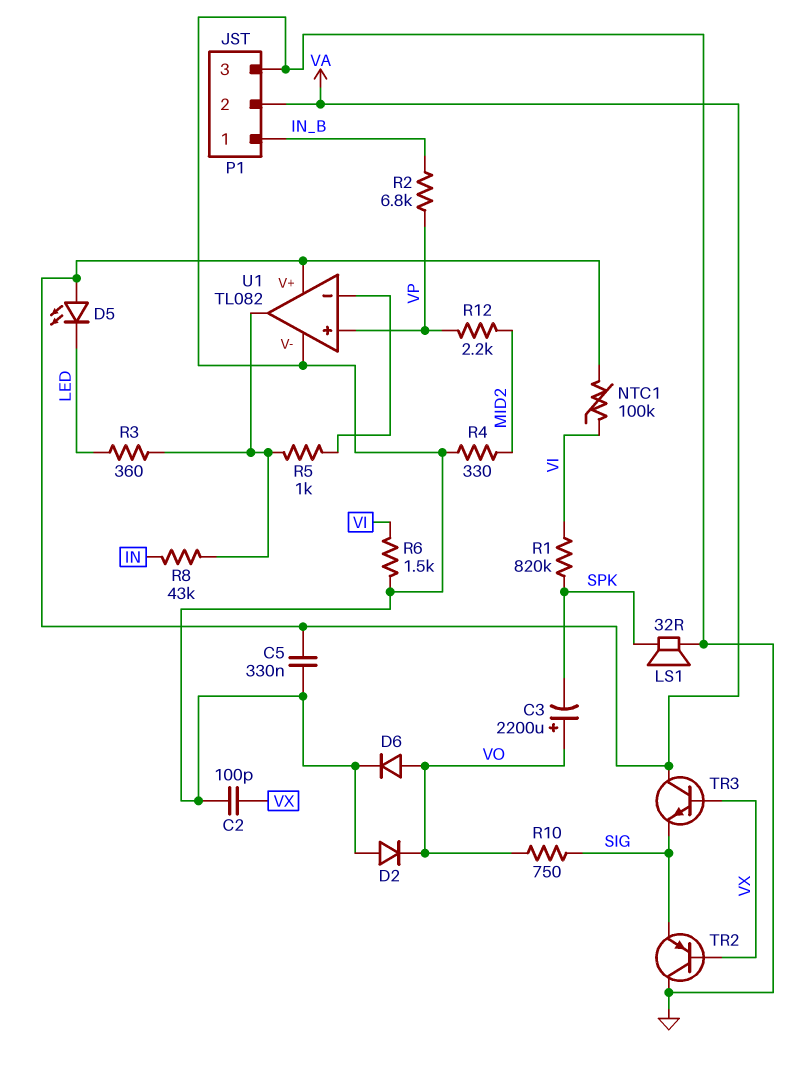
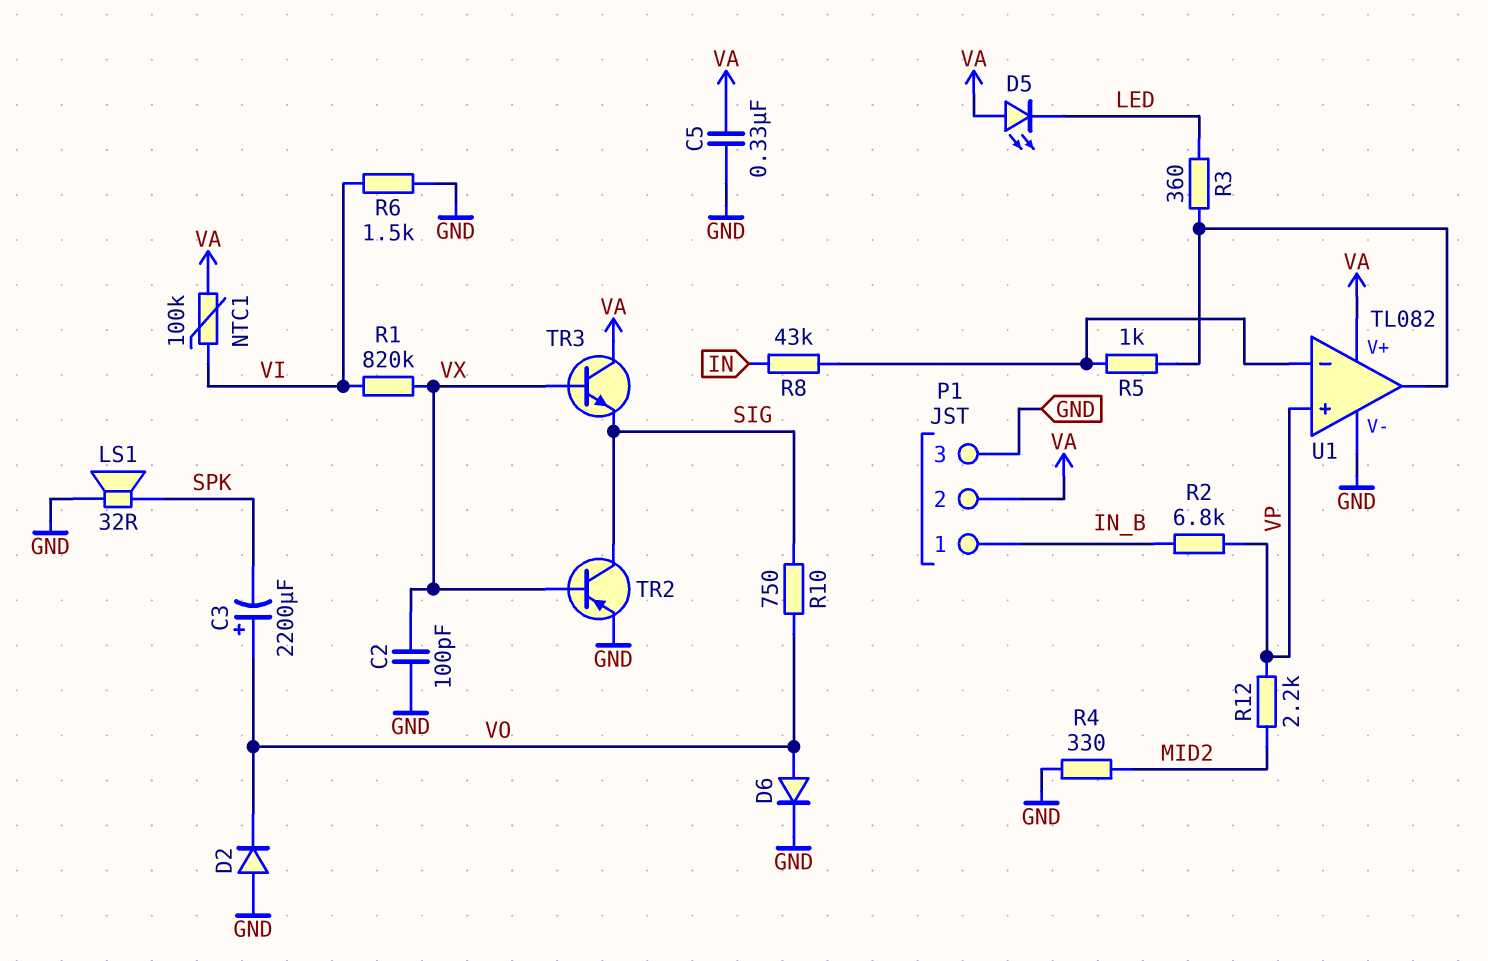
R1: 820k (SPK, VI) -> 820k (VI, VX)
R8: 43k (IN, U1/out) -> 43k (IN, U1/in-)
TR2: PNP (B VX, C GND, E SIG) -> PNP (B VX, C SIG, E GND)

